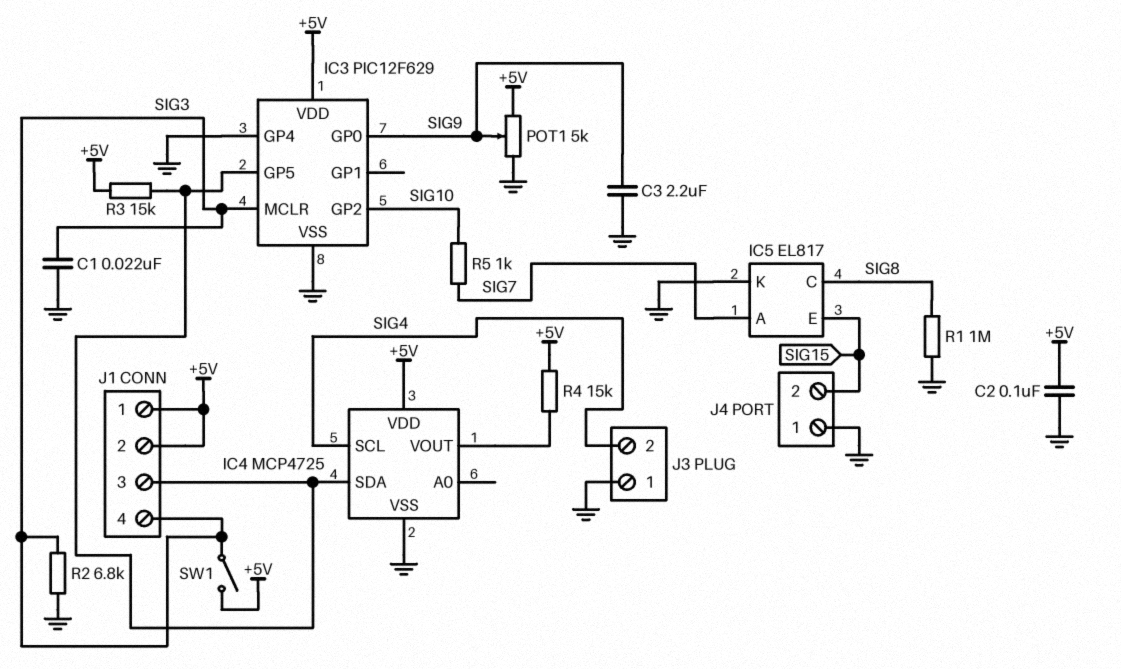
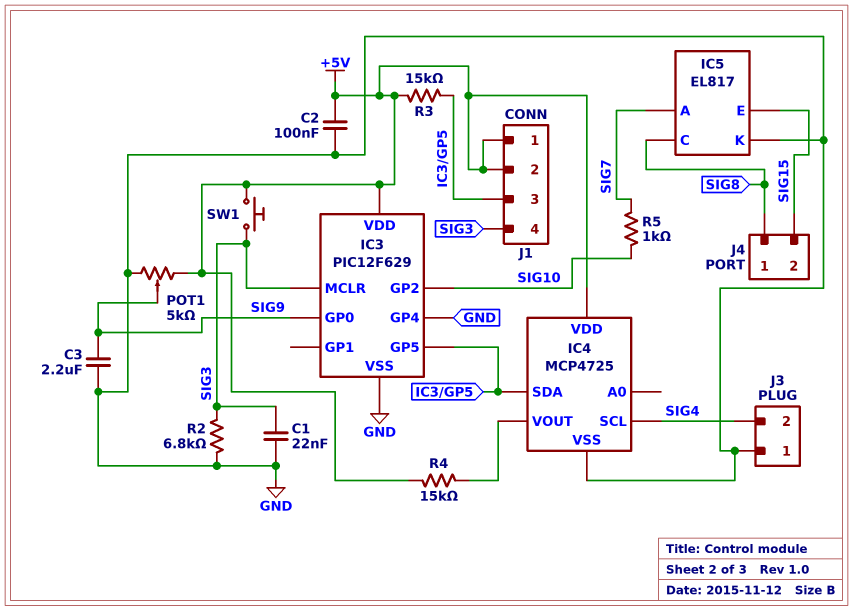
J4 pin 1: GND -> SIG8
R1: 1M (GND, SIG8) -> none
SW1: switch (+5V, SIG3) -> button (+5V, SIG3)

